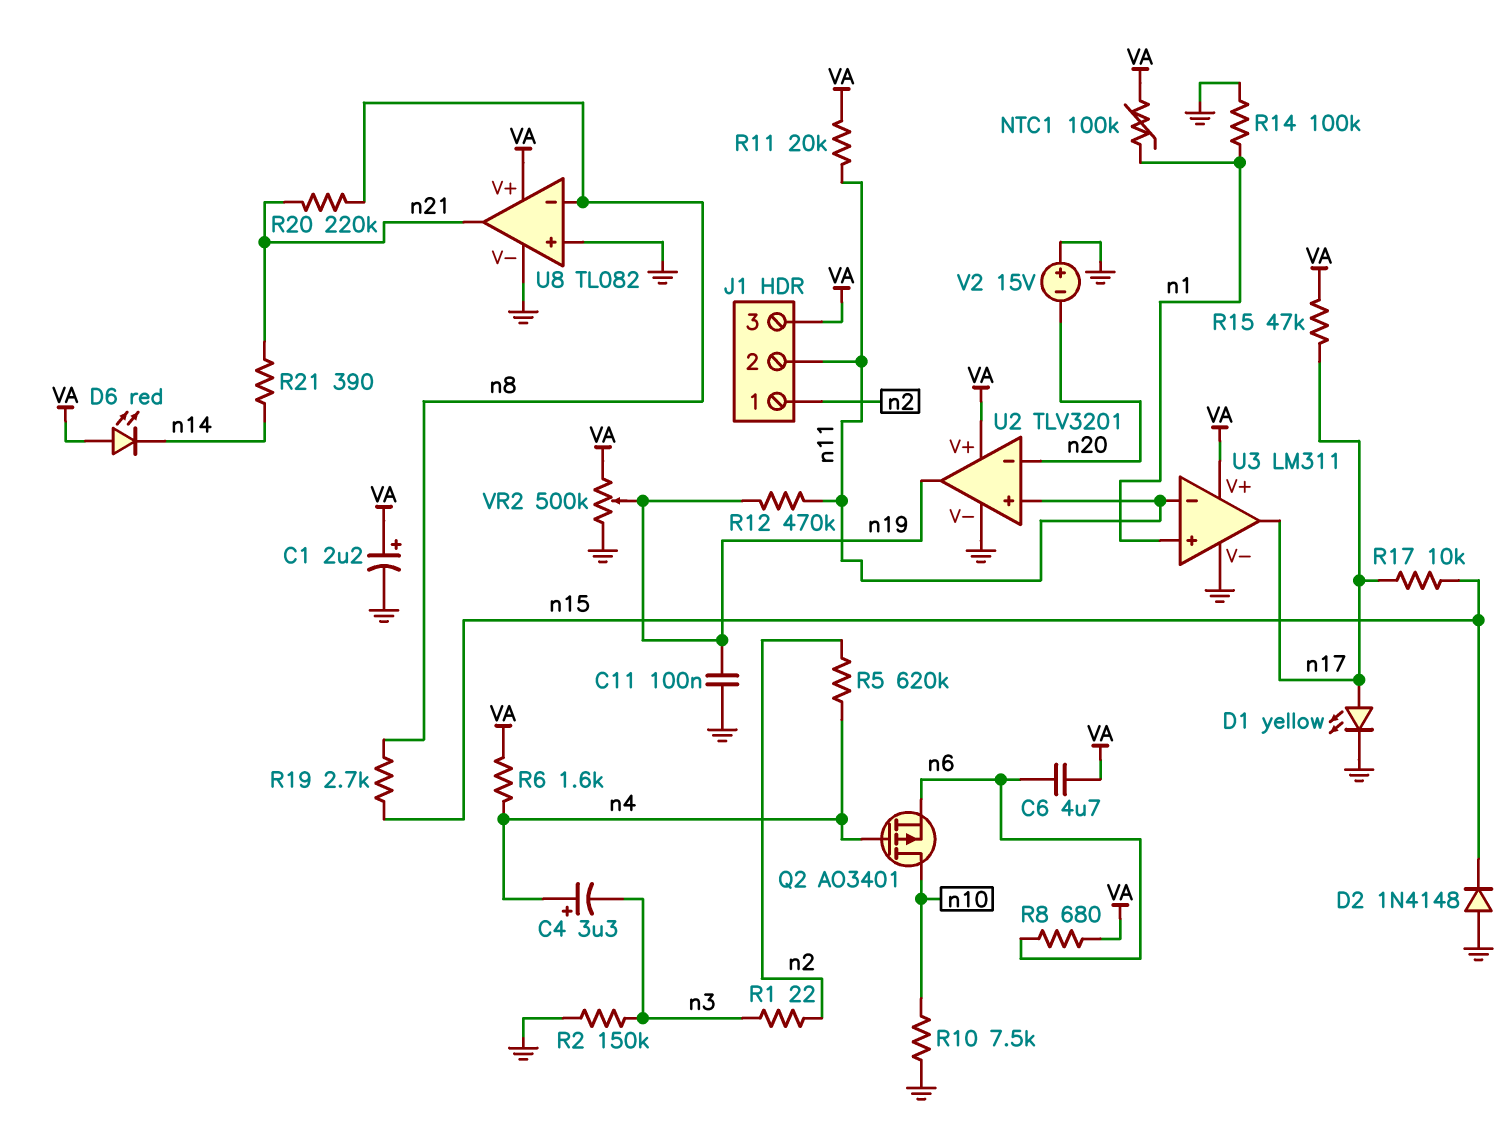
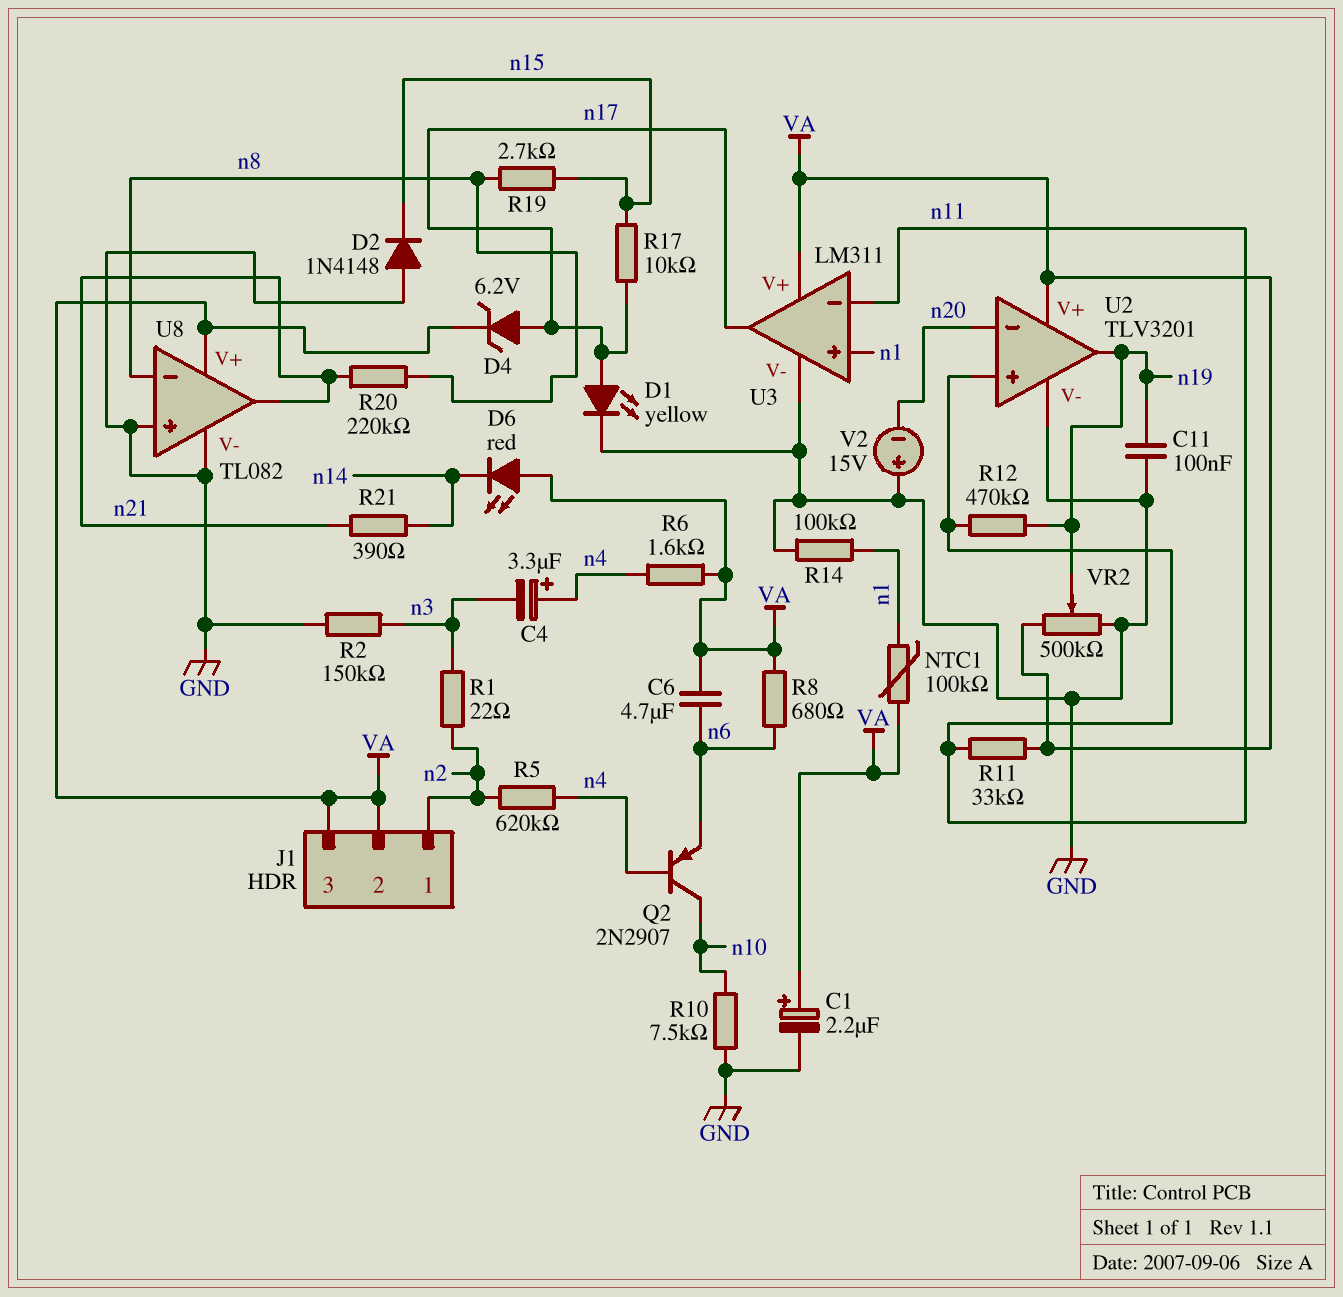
D4: none -> zener 6.2V (A n17, K VA)
J1 pin 2: n11 -> VA
Q2: PMOS AO3401 (G n4, D n10, S n6) -> PNP 2N2907 (B n4, C n10, E n6)
R11: 20k (VA, n11) -> 33k (VA, n11)
R15: 47k (VA, n17) -> none

